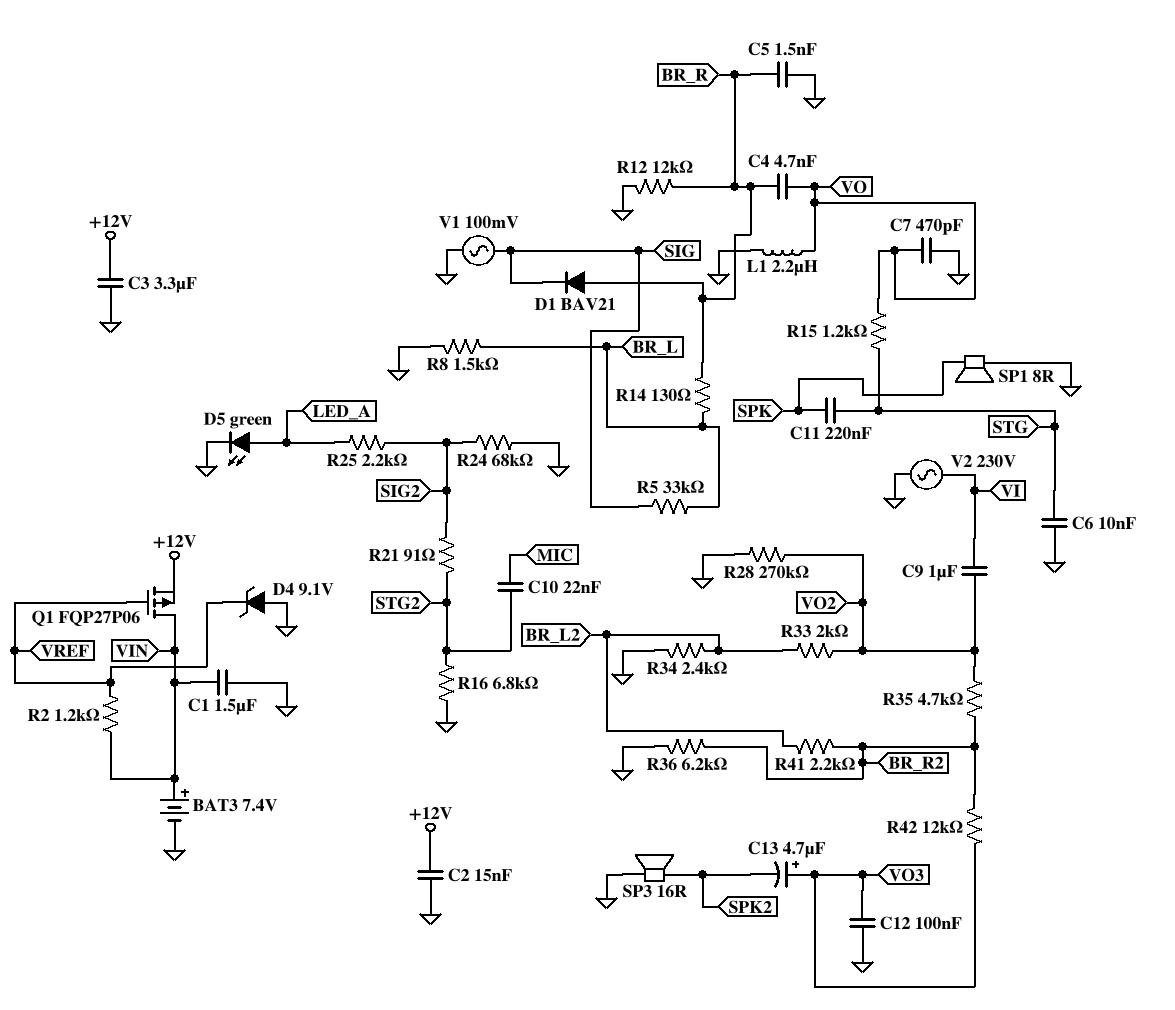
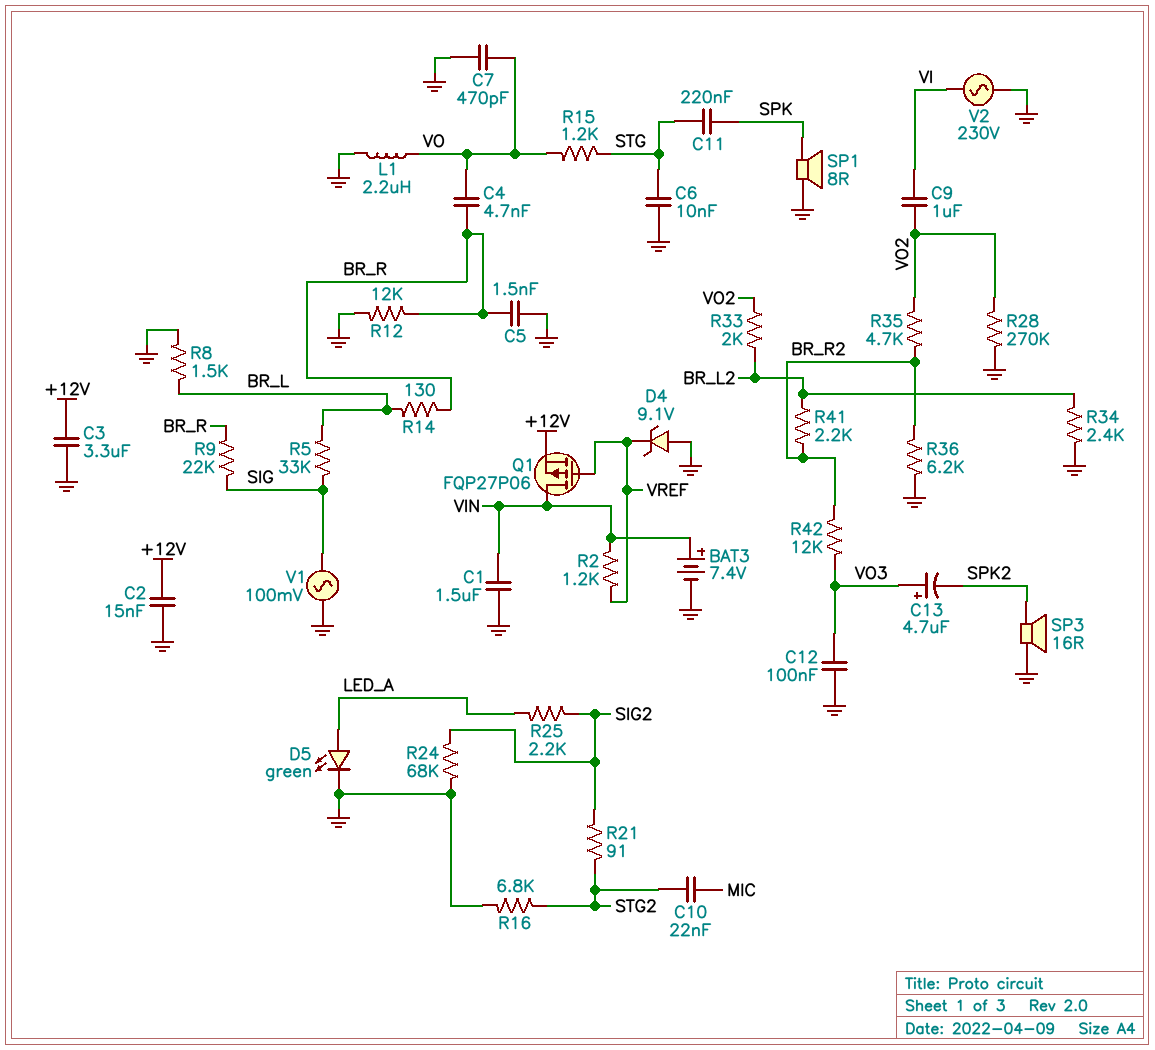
D1: diode BAV21 (A BR_R, K SIG) -> none
R9: none -> 22k (BR_R, SIG)

